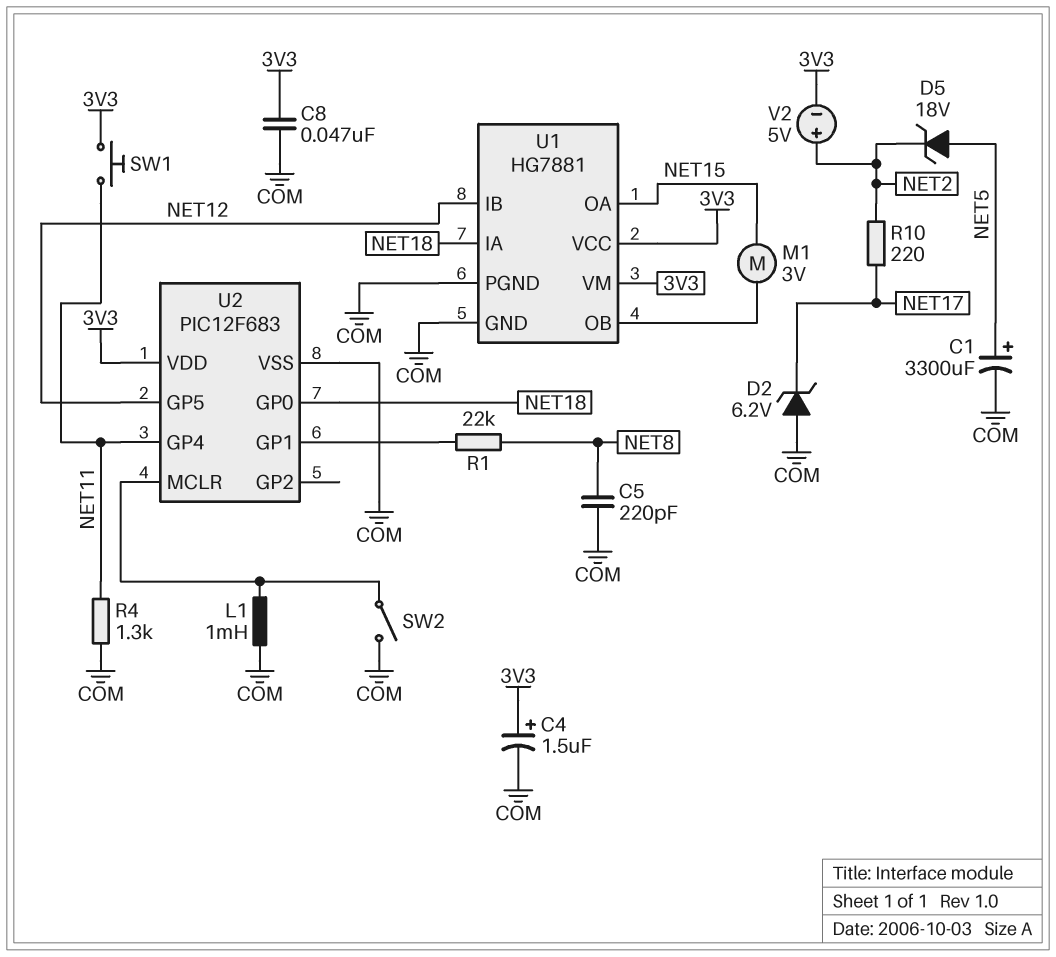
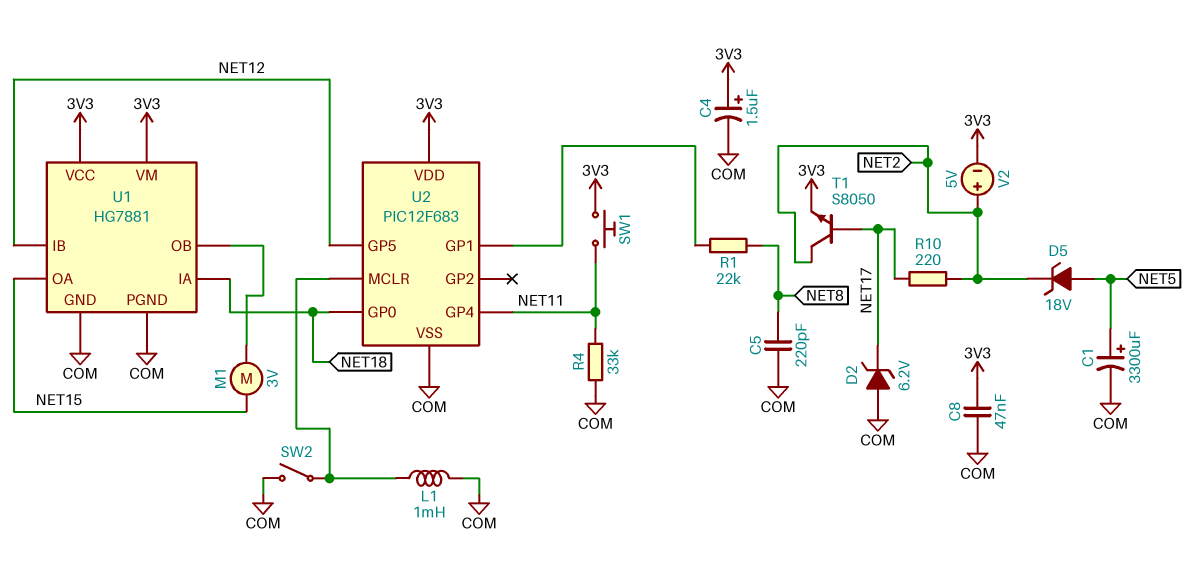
R4: 1.3k (COM, NET11) -> 33k (COM, NET11)
T1: none -> NPN S8050 (B NET17, C NET2, E 3V3)

